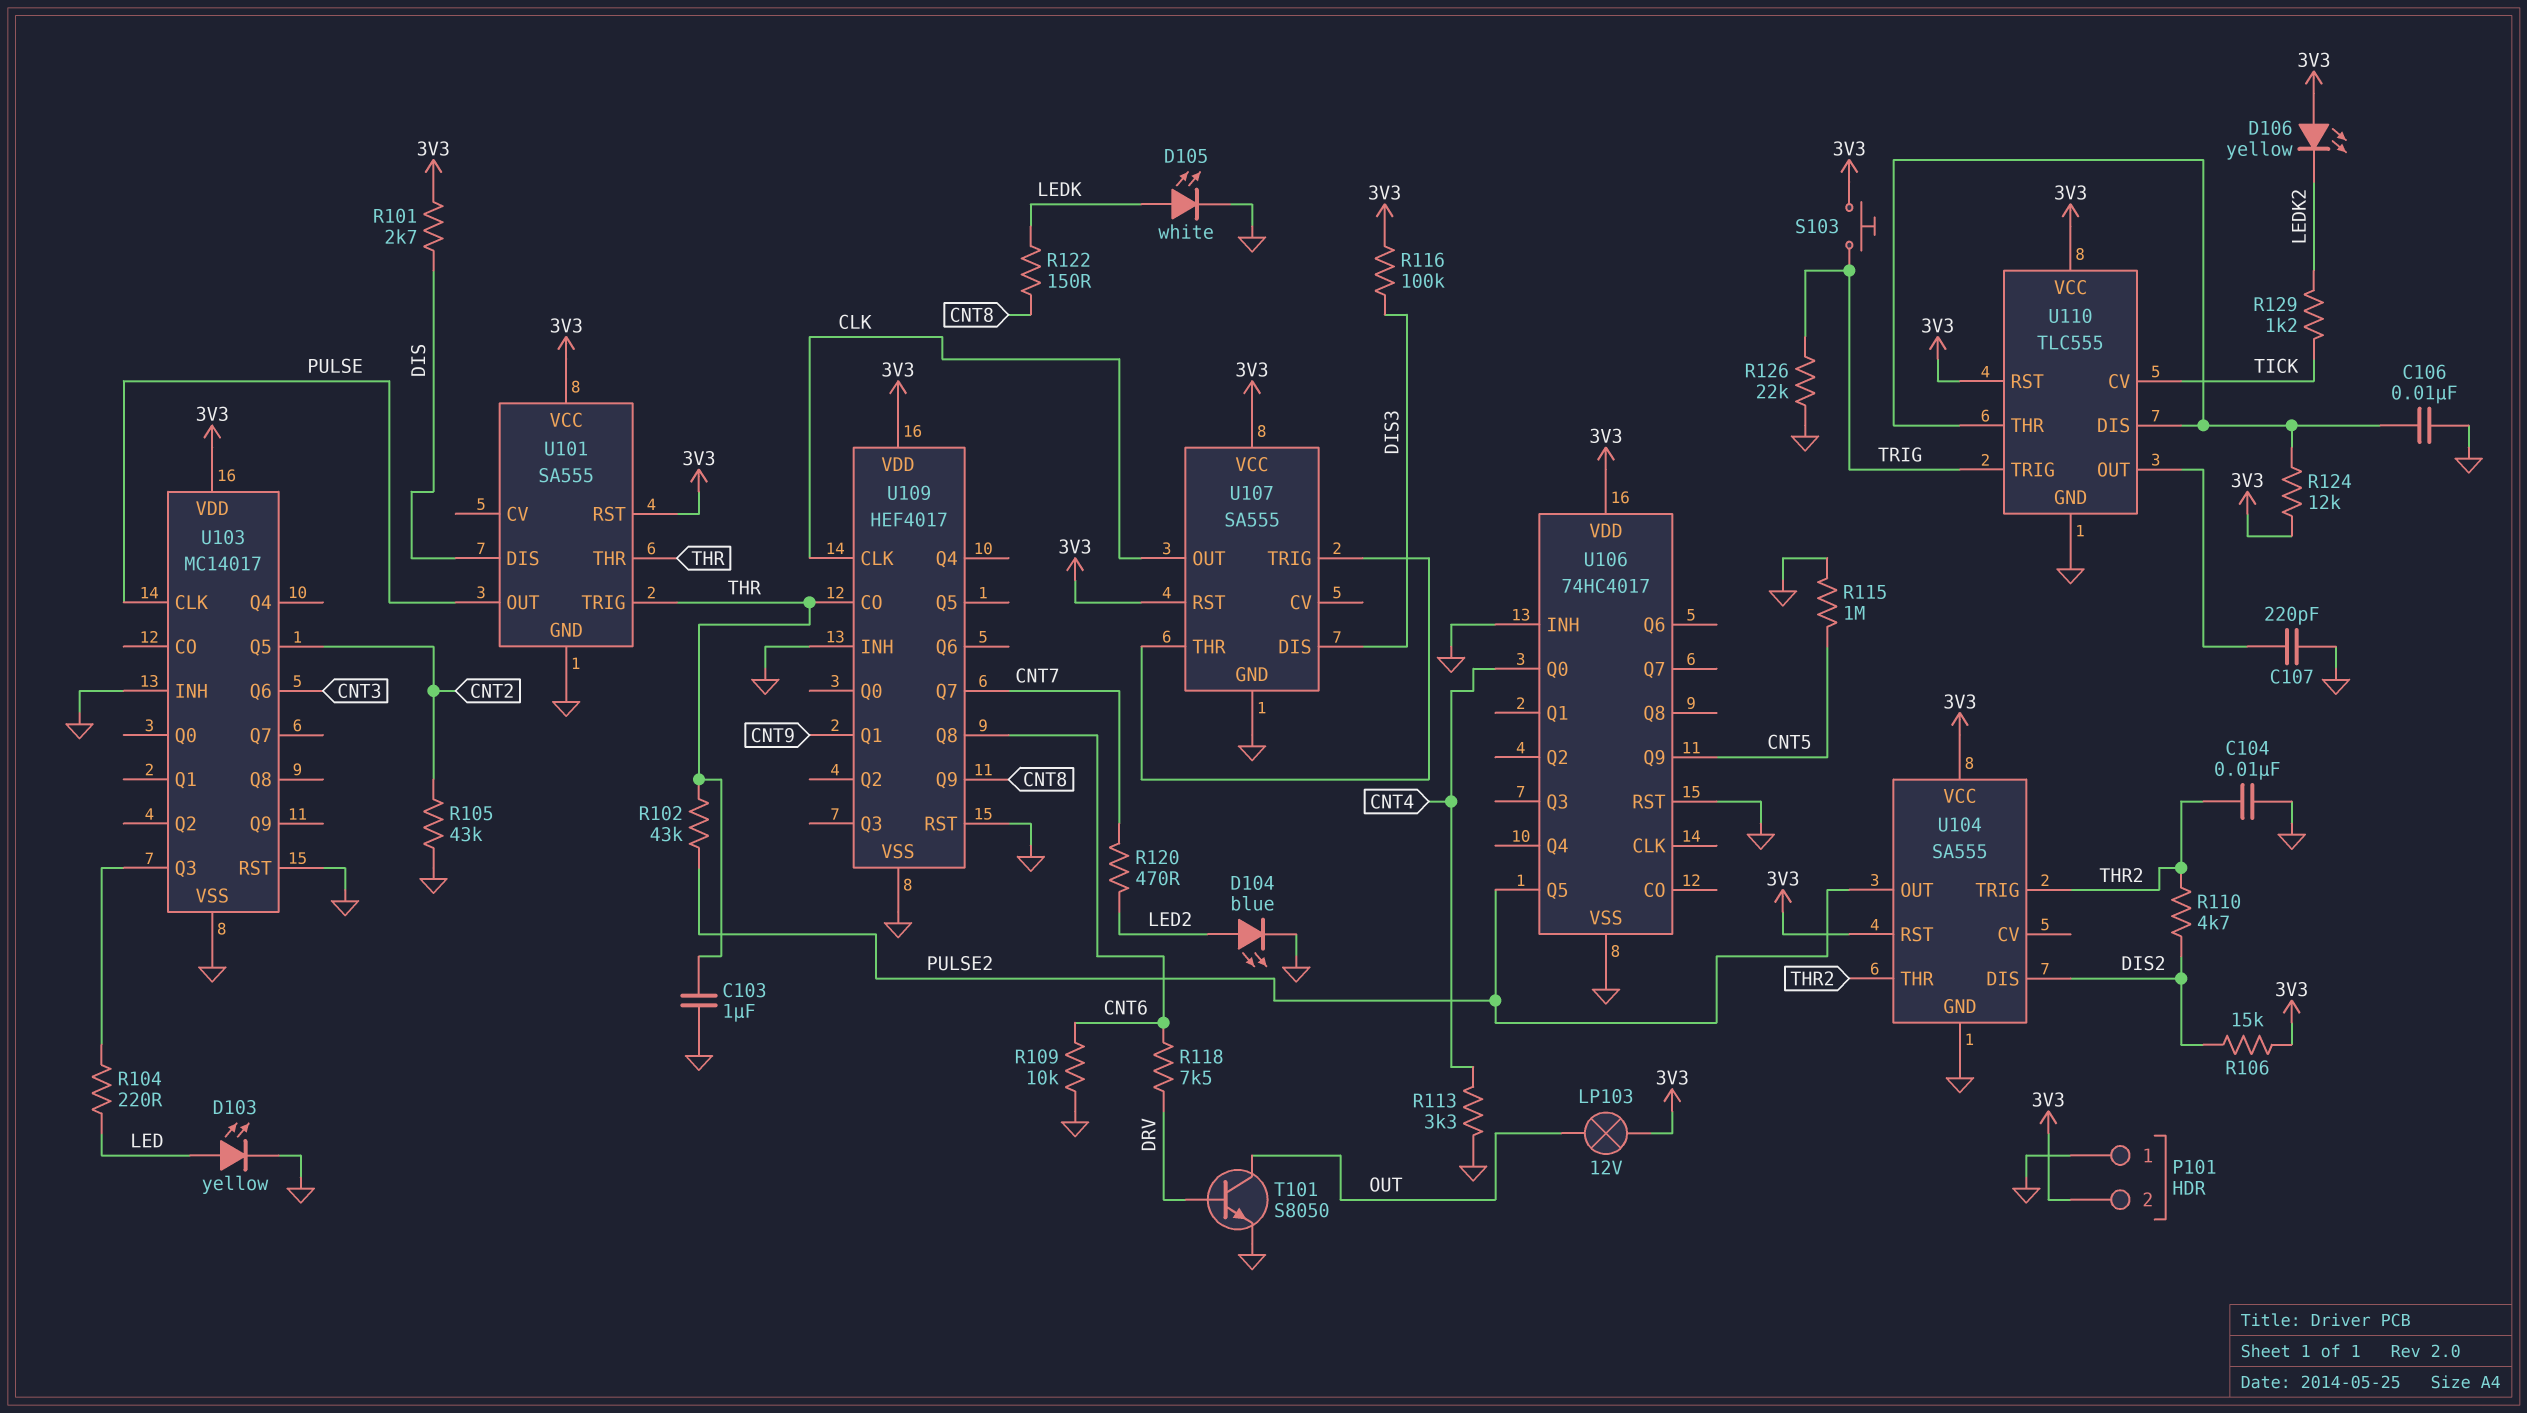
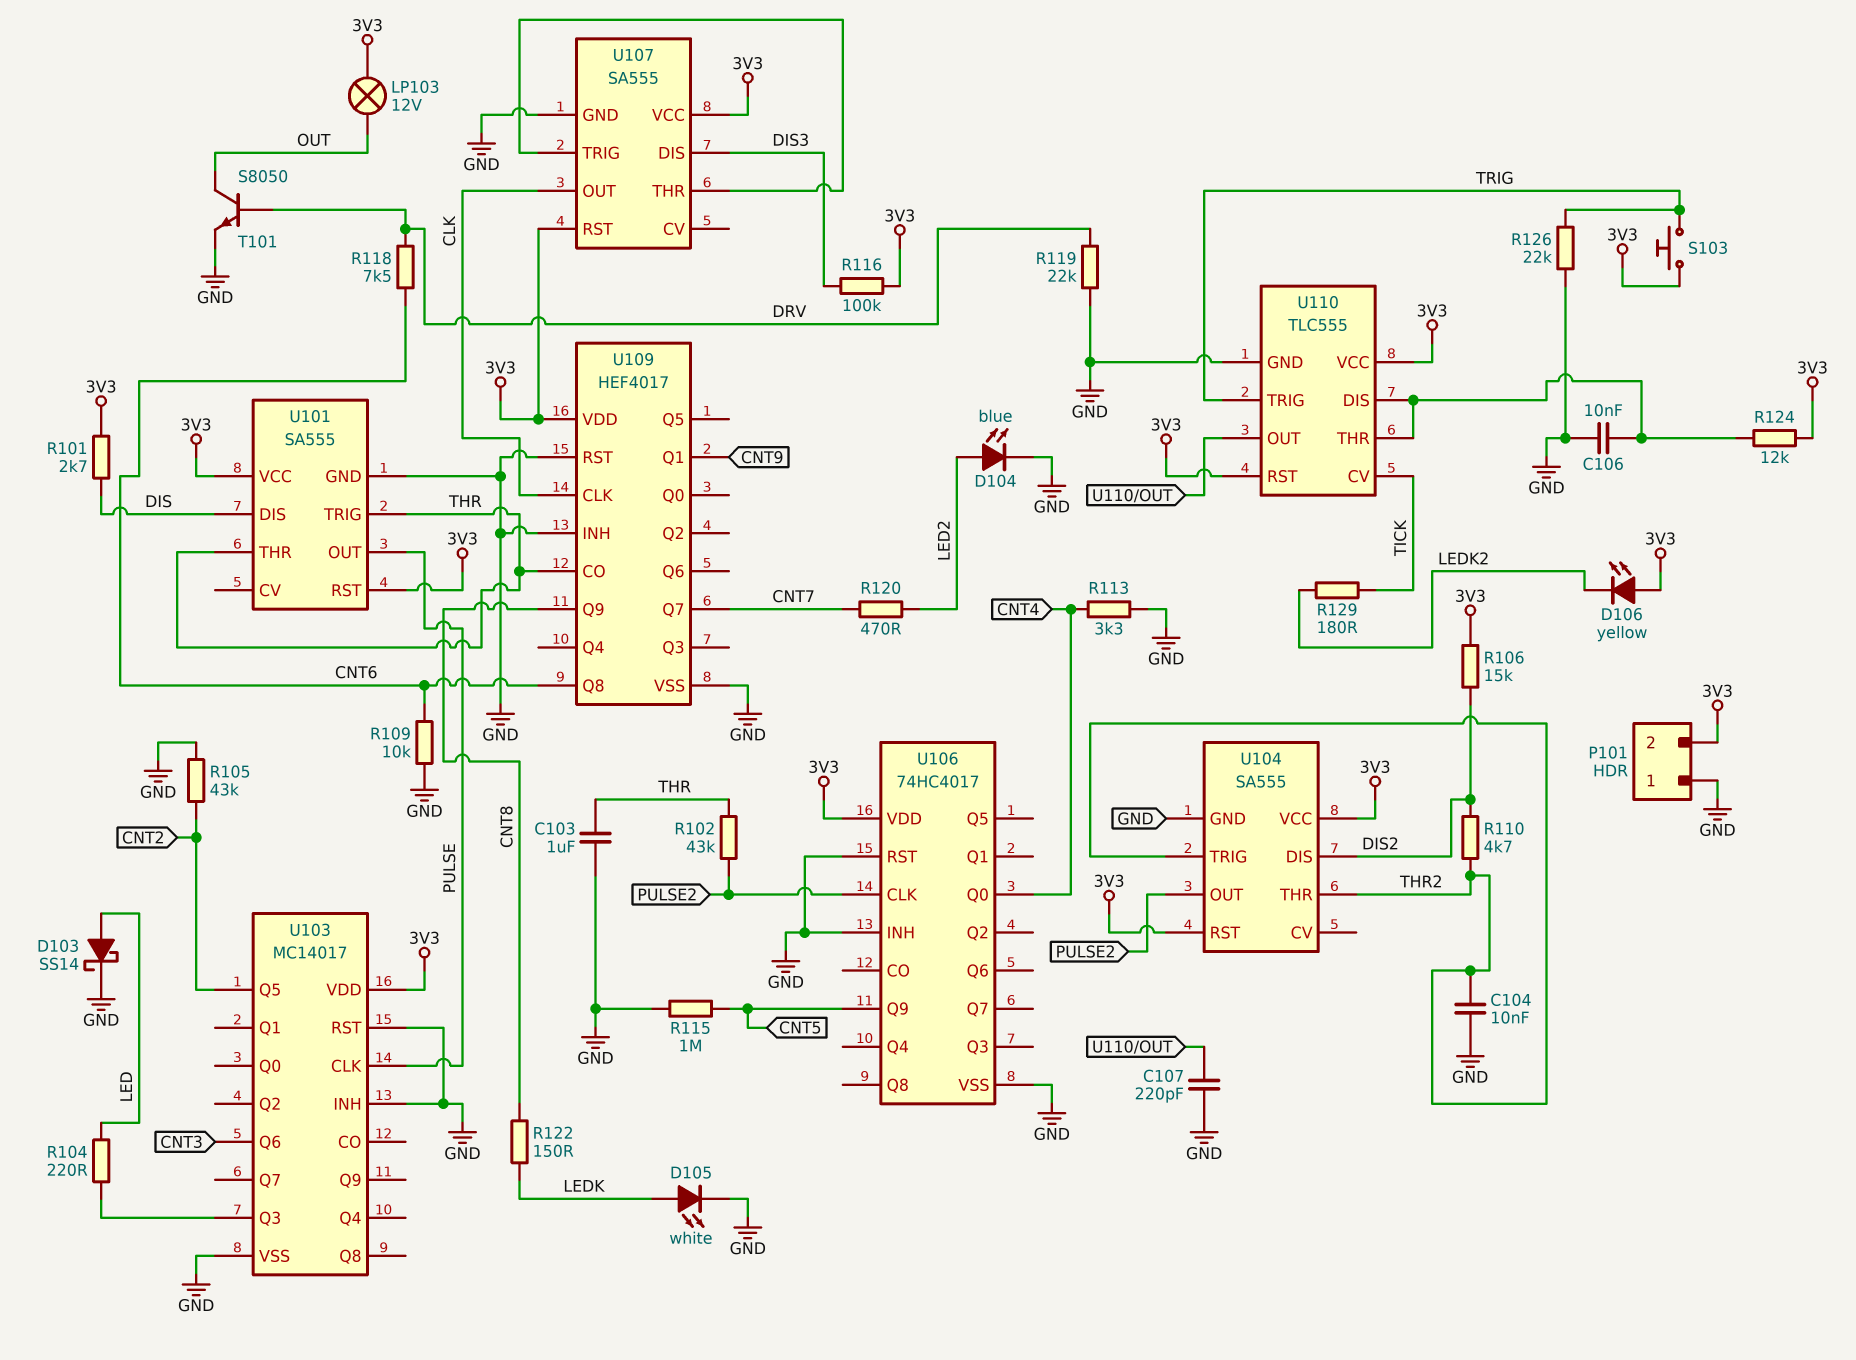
D103: LED yellow (A LED, K GND) -> schottky SS14 (A LED, K GND)
R119: none -> 22k (DRV, GND)
R129: 1.2k (LEDK2, TICK) -> 180 (LEDK2, TICK)
U106 pin CLK: none -> PULSE2
U106 pin Q5: PULSE2 -> none

